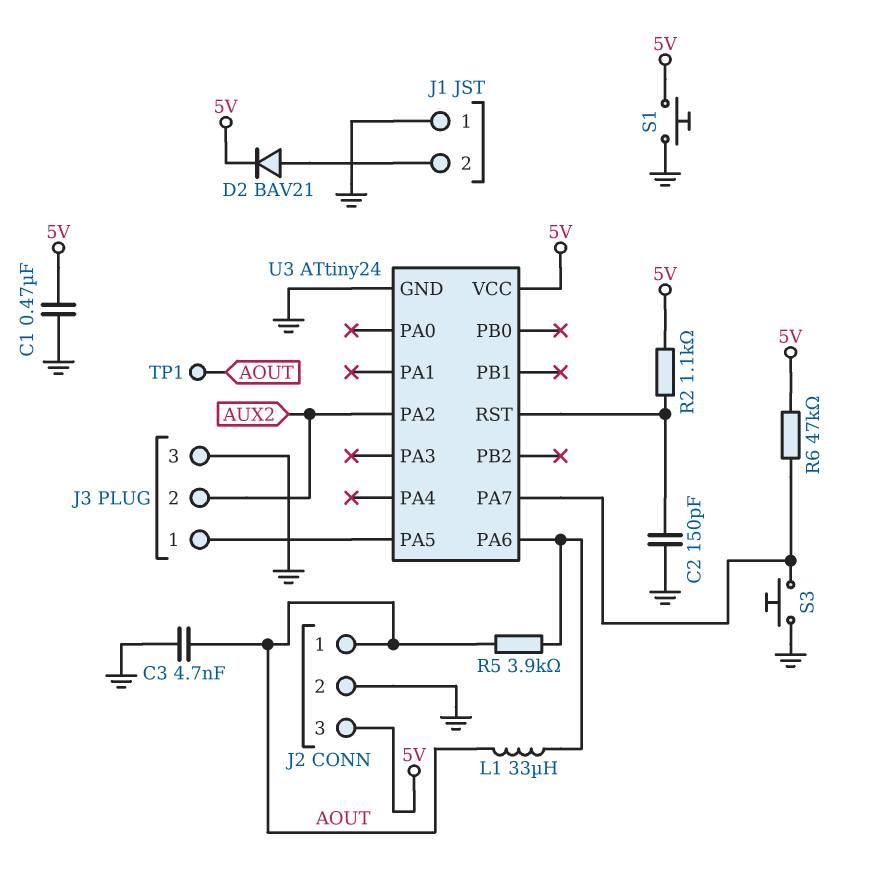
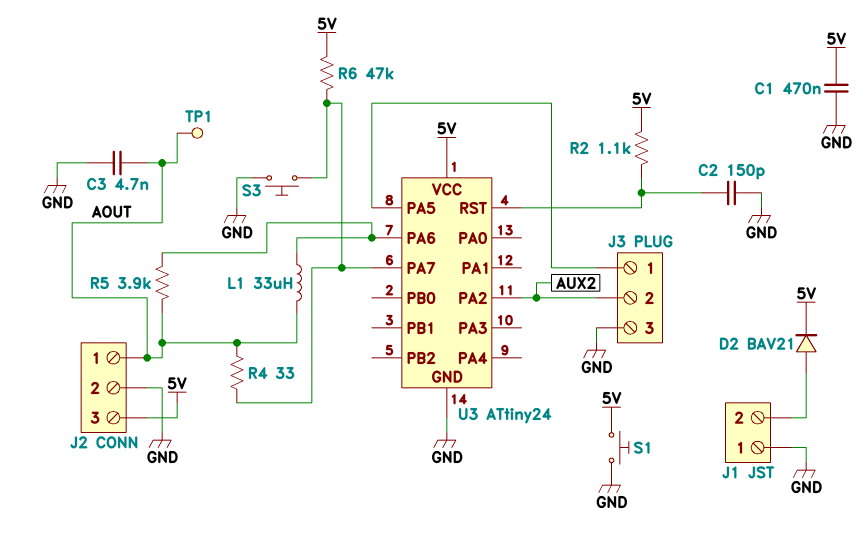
R4: none -> 33 (AOUT, U3/PA7)

